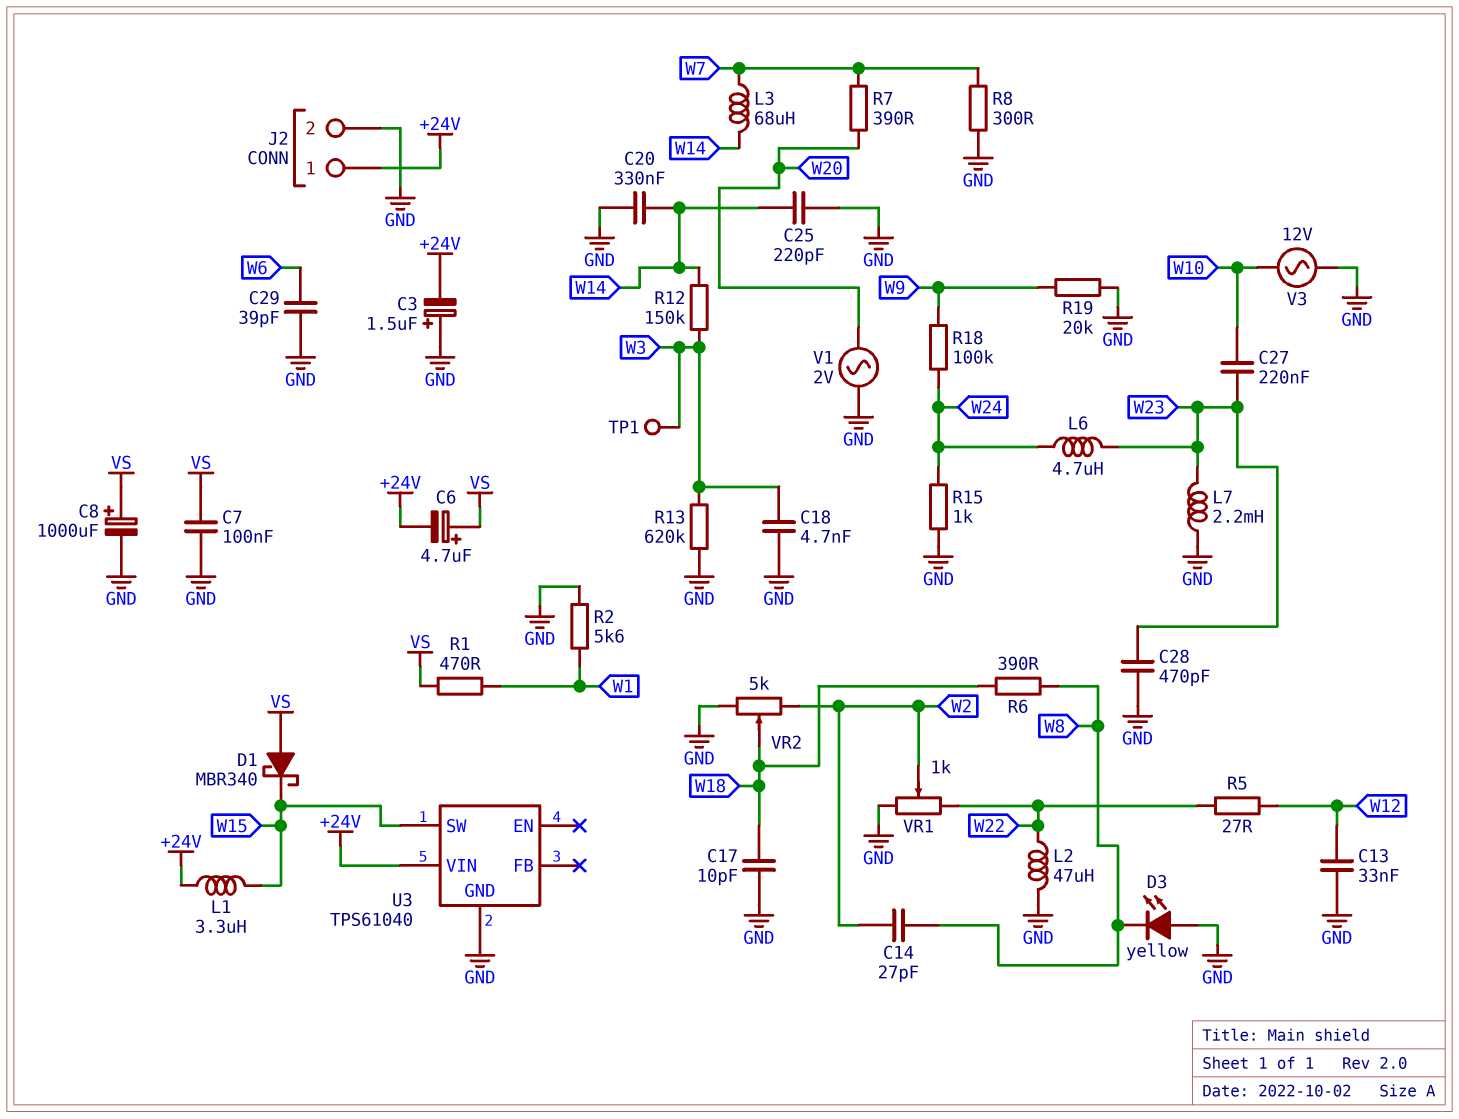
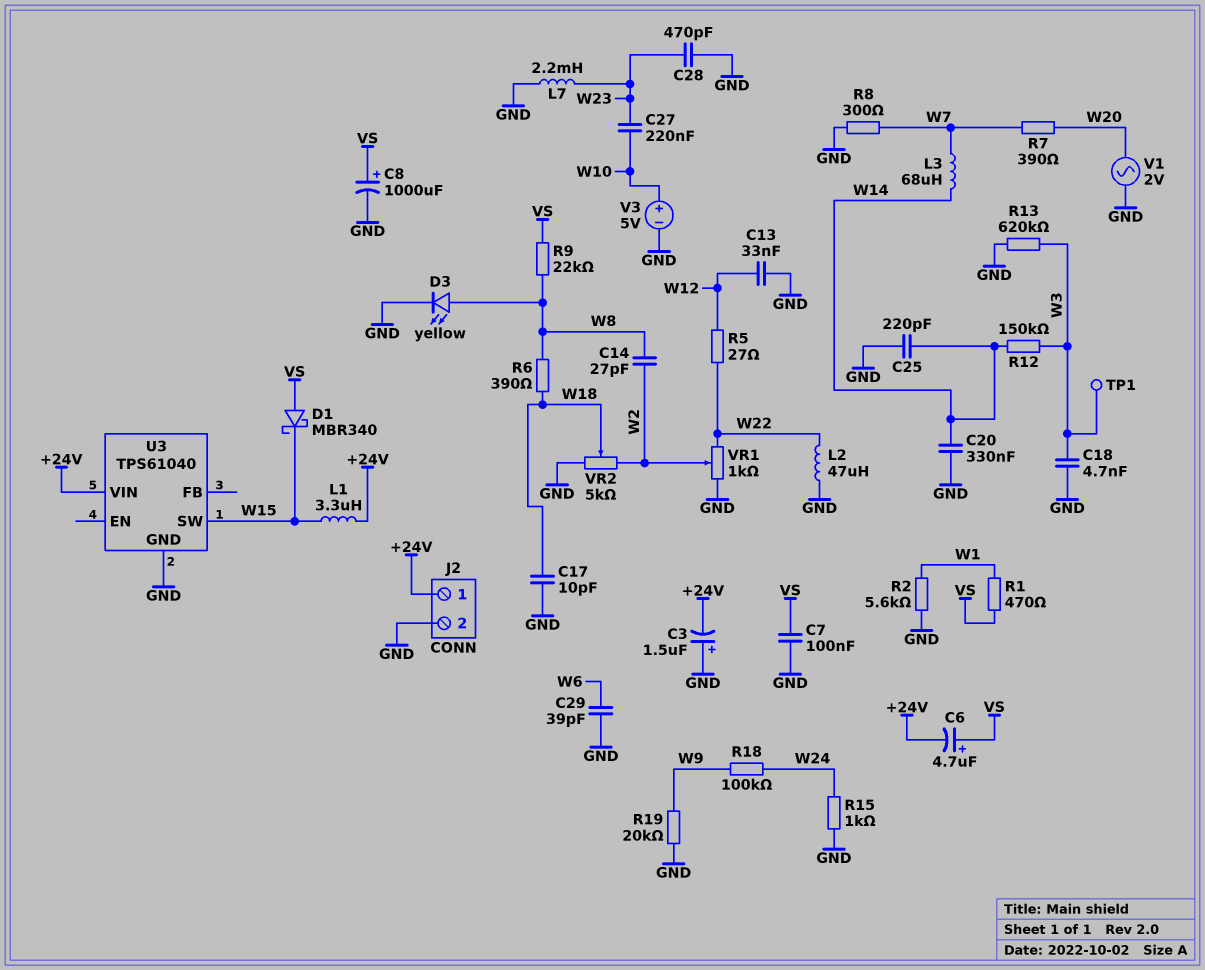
D3: LED yellow (A GND, K W8) -> LED yellow (A W8, K GND)
L6: 4.7uH (W23, W24) -> none
R9: none -> 22k (VS, W8)
V3: AC 12V (GND, W10) -> 5V (plus W10, minus GND)

